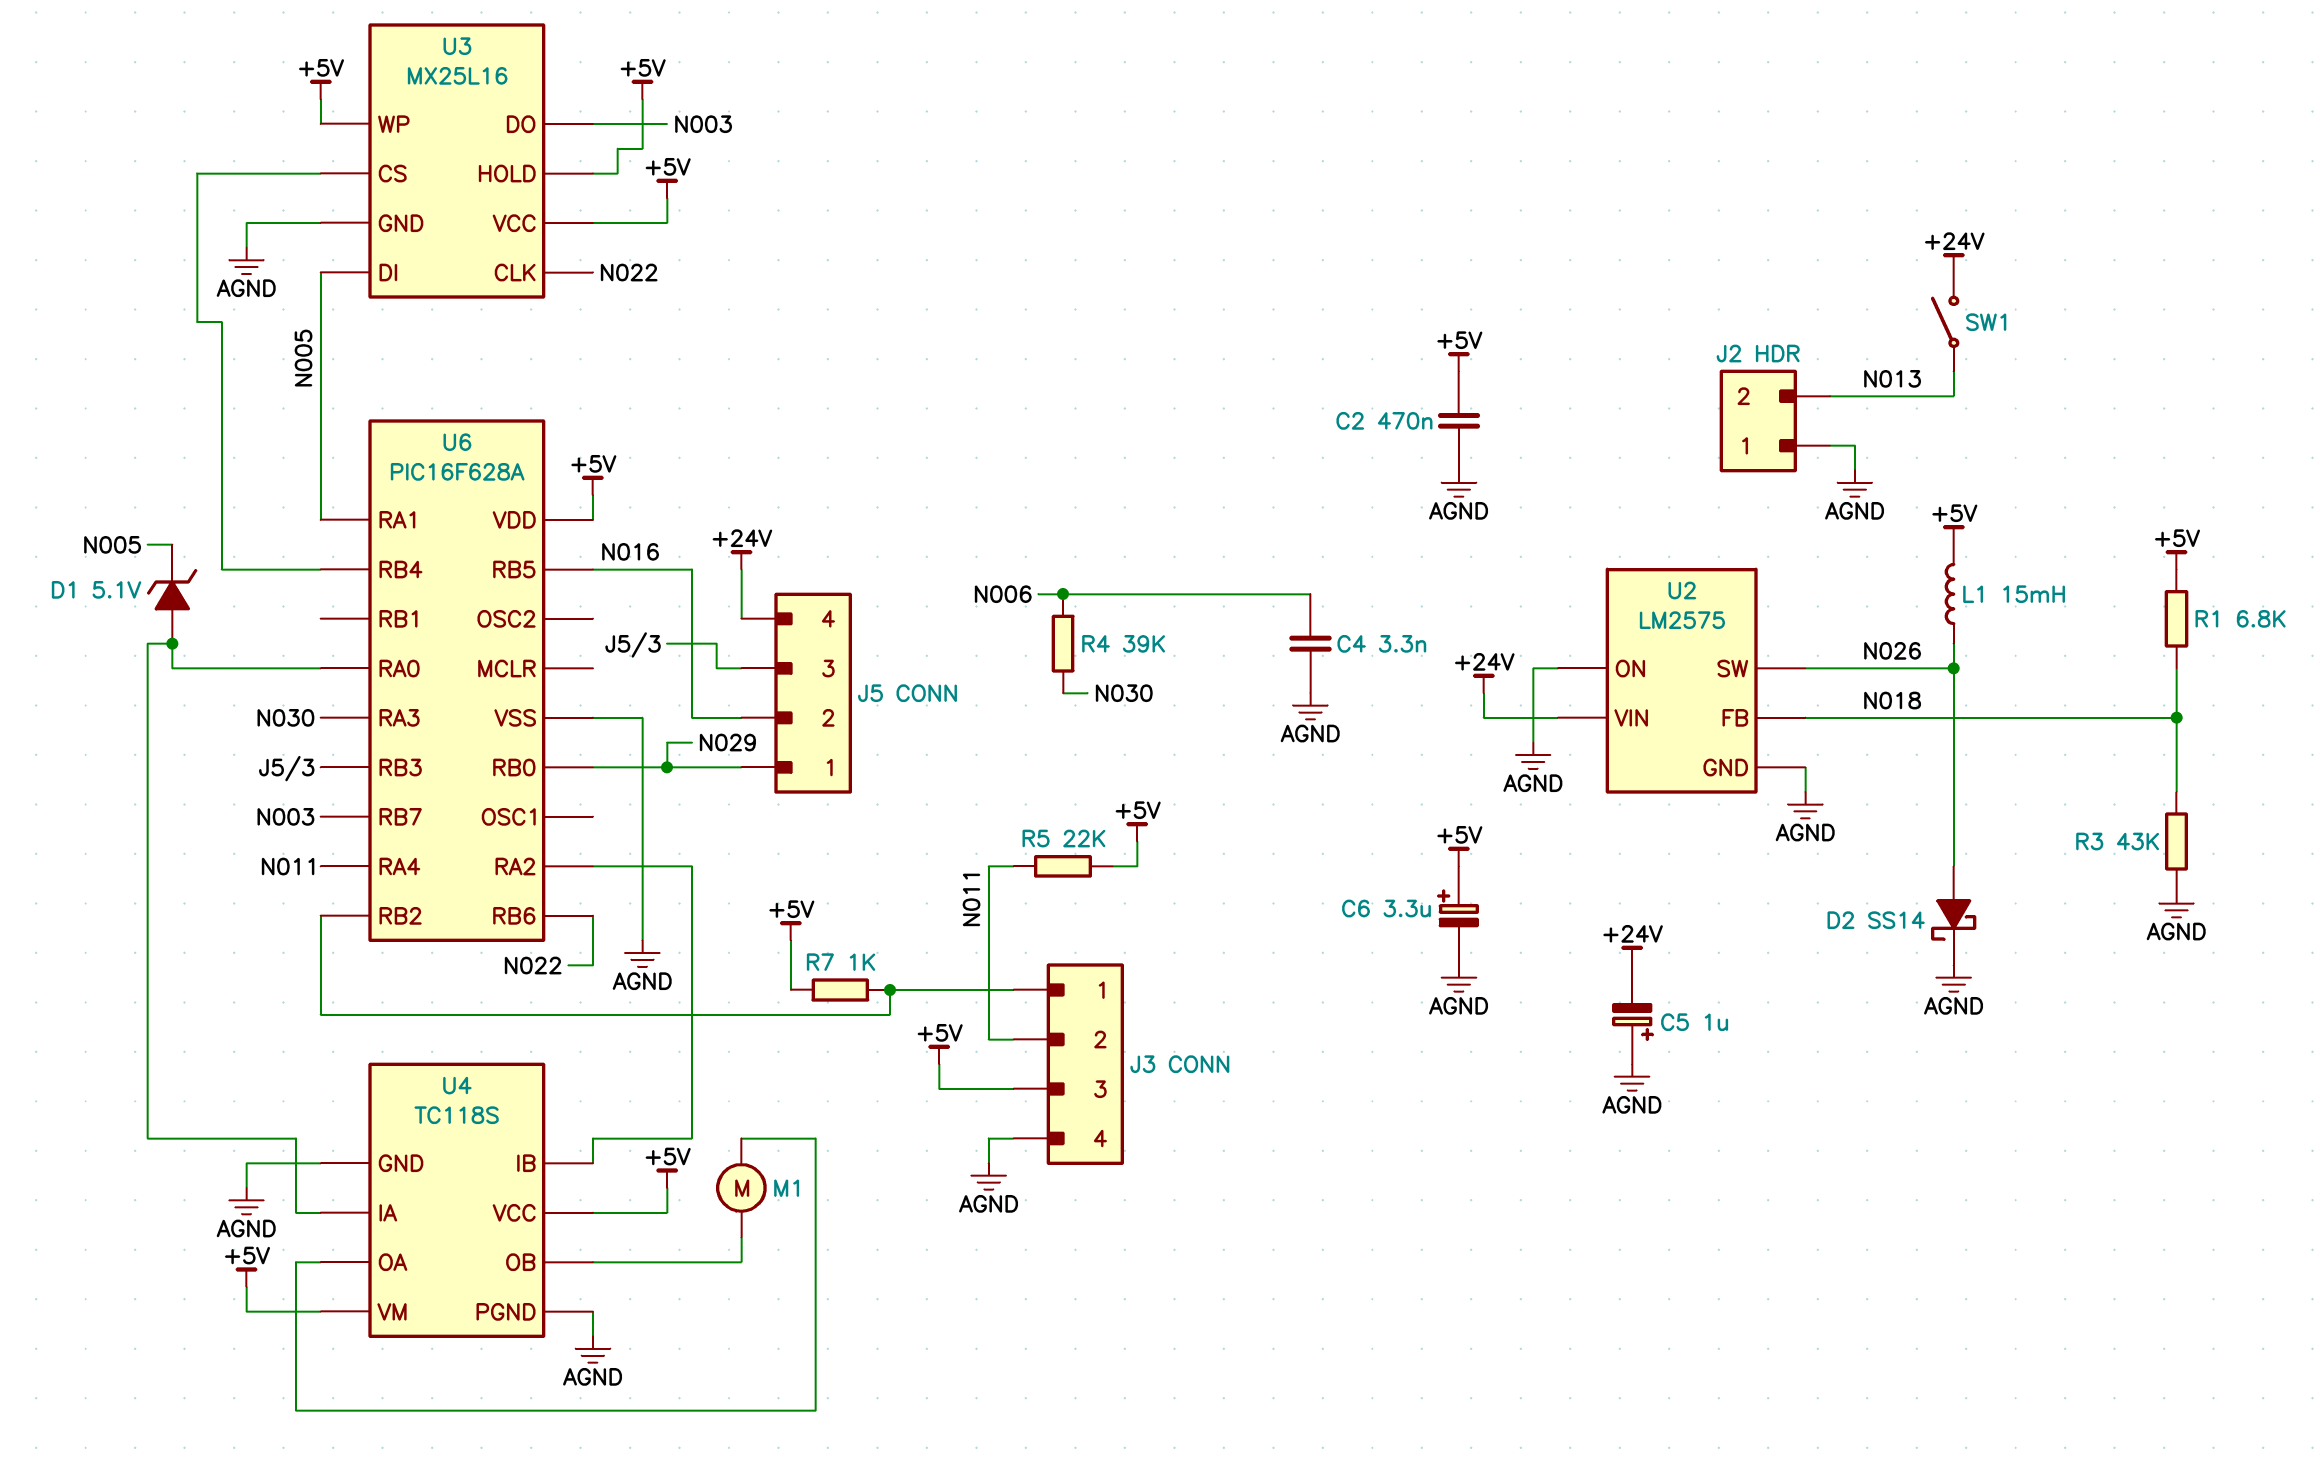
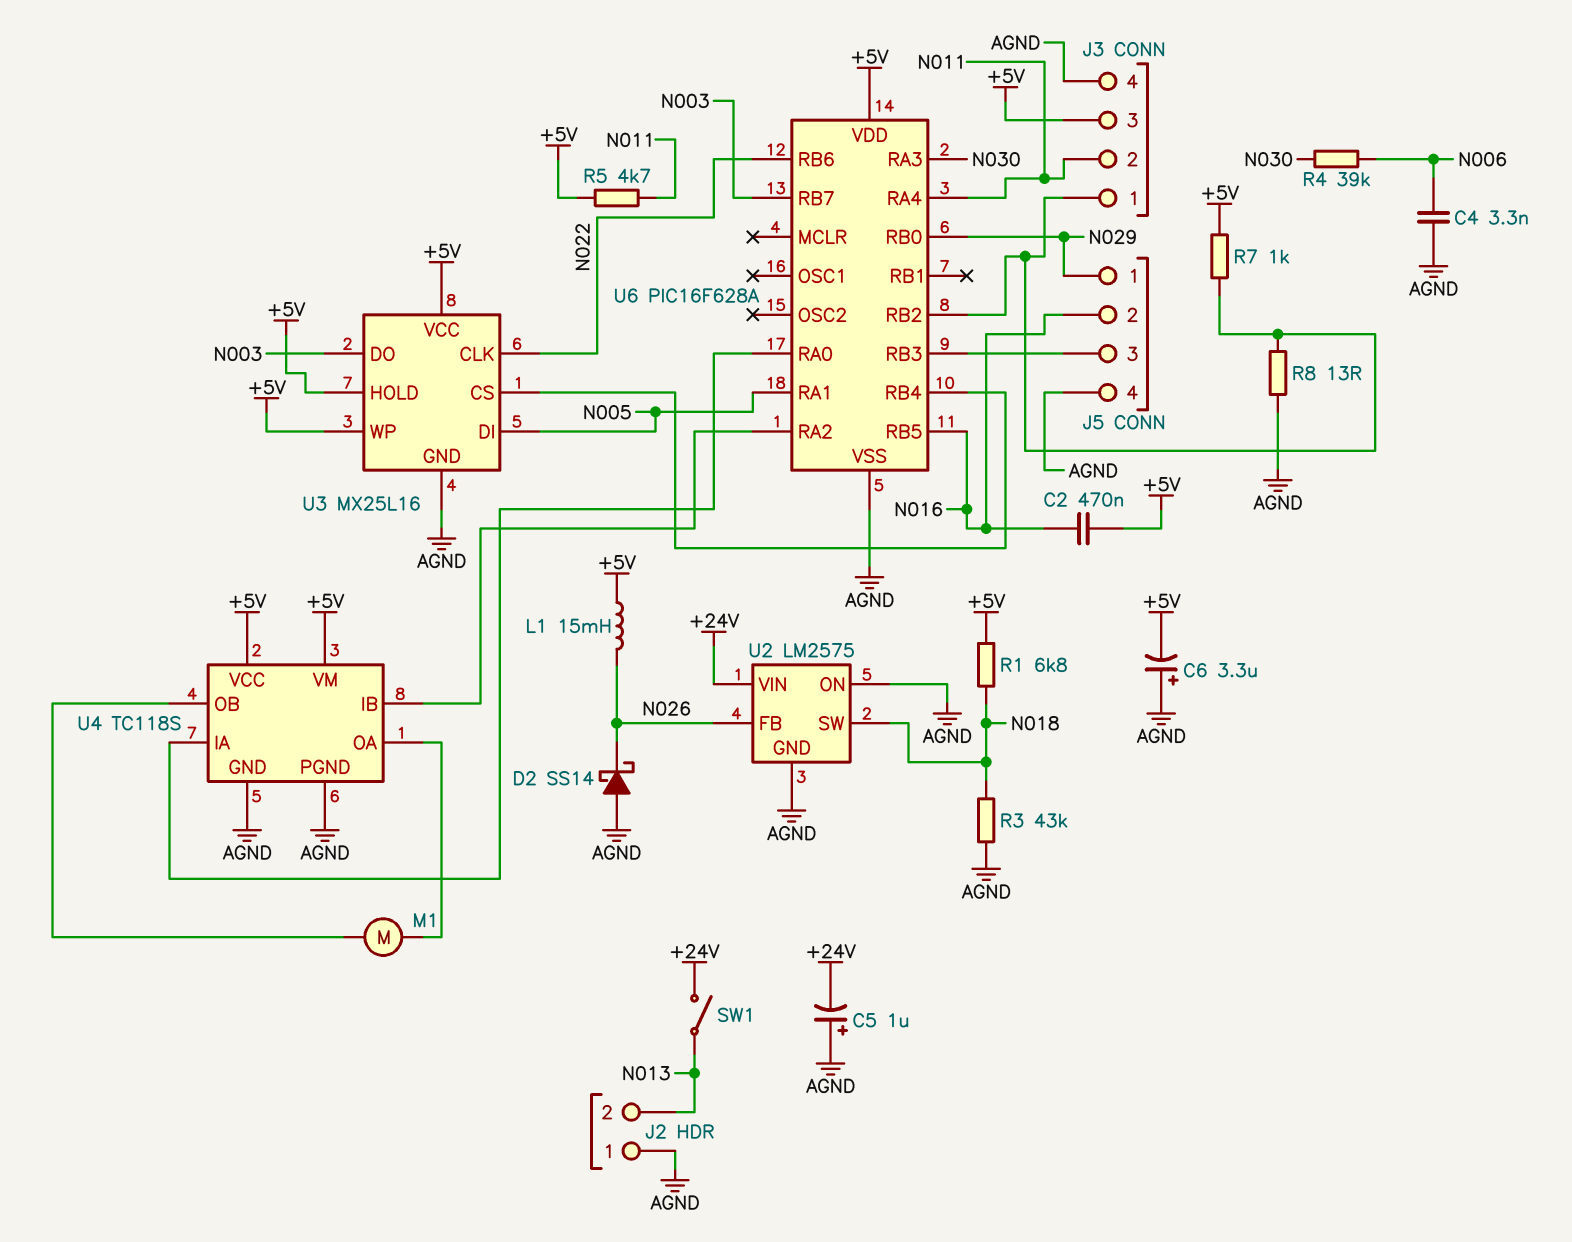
C2: 470nF (+5V, AGND) -> 470nF (+5V, N016)
C6: 3.3uF (plus +5V, minus AGND) -> 3.3uF (plus AGND, minus +5V)
D1: zener 5.1V (A U4/IA, K N005) -> none
D2: schottky SS14 (A N026, K AGND) -> schottky SS14 (A AGND, K N026)
J5 pin 4: +24V -> AGND
R5: 22k (+5V, N011) -> 4.7k (+5V, N011)
R8: none -> 13 (AGND, J3/1)
U2 pin FB: N018 -> N026
U2 pin SW: N026 -> N018

